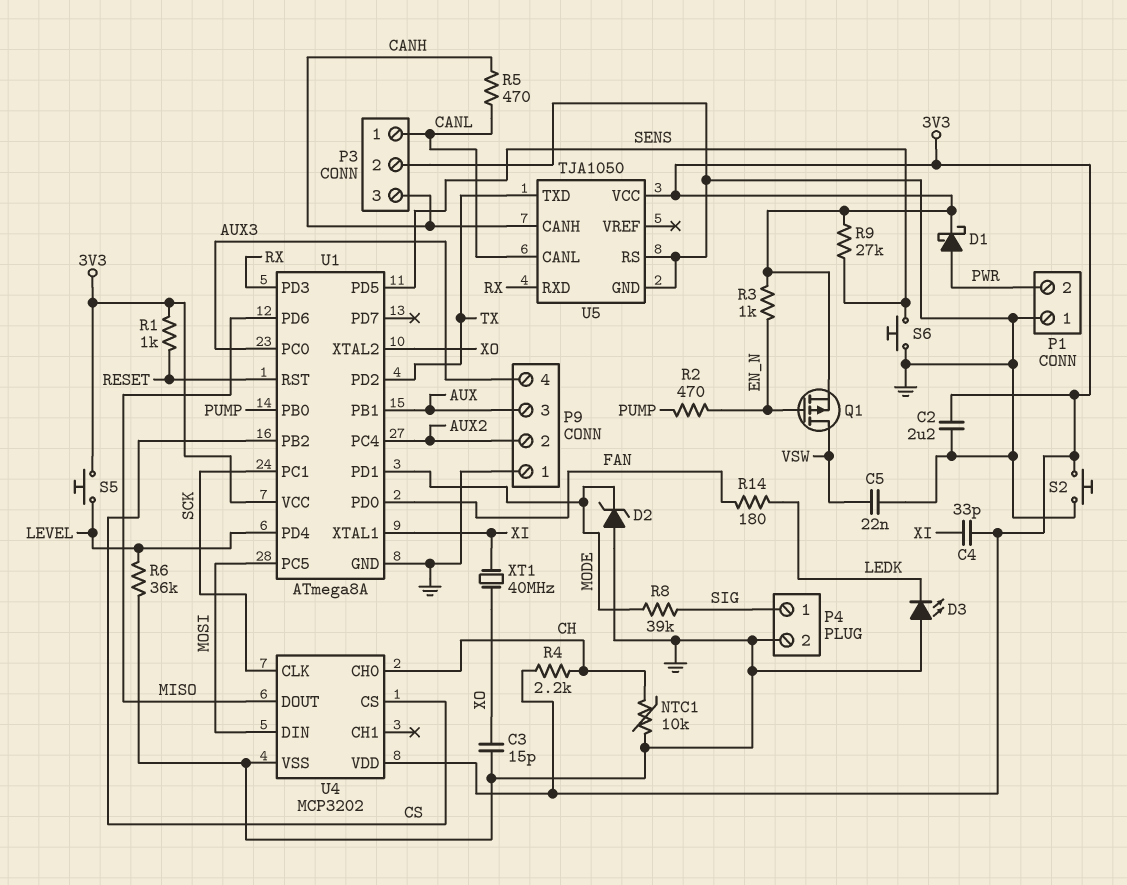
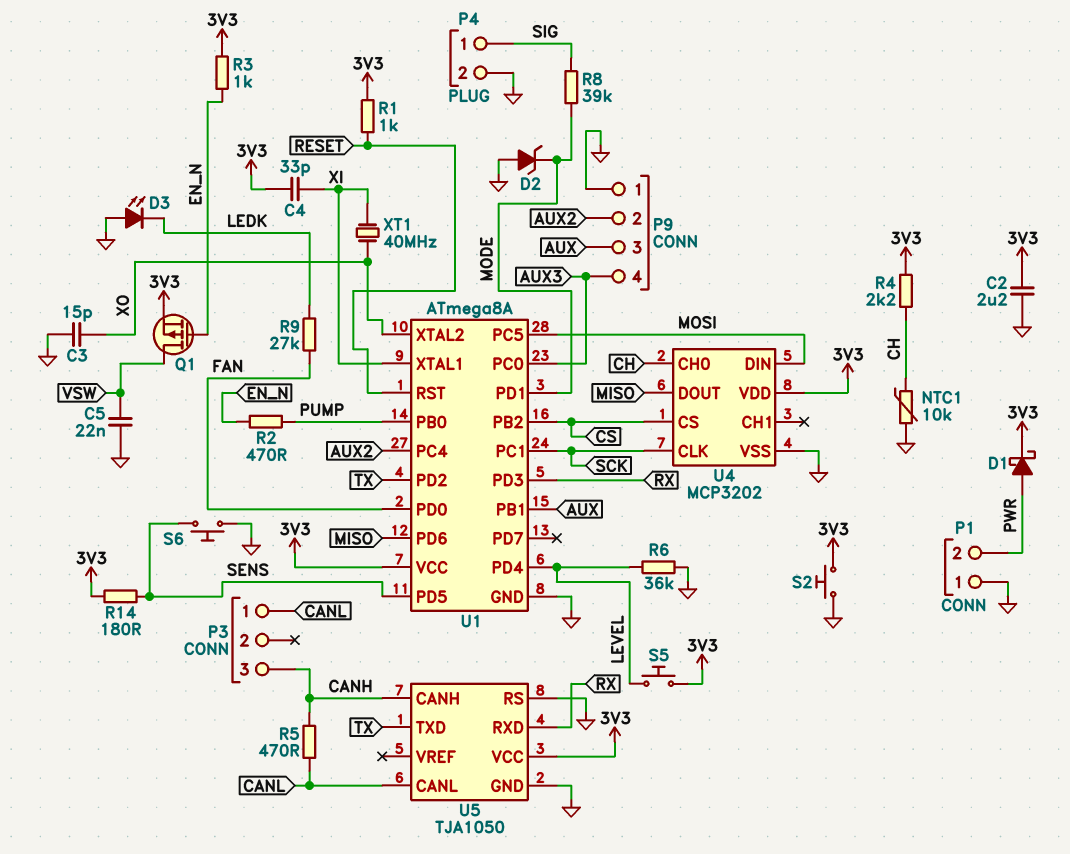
P3 pin 2: GND -> none
R9: 27k (3V3, SENS) -> 27k (FAN, LEDK)
R14: 180 (FAN, LEDK) -> 180 (3V3, SENS)

